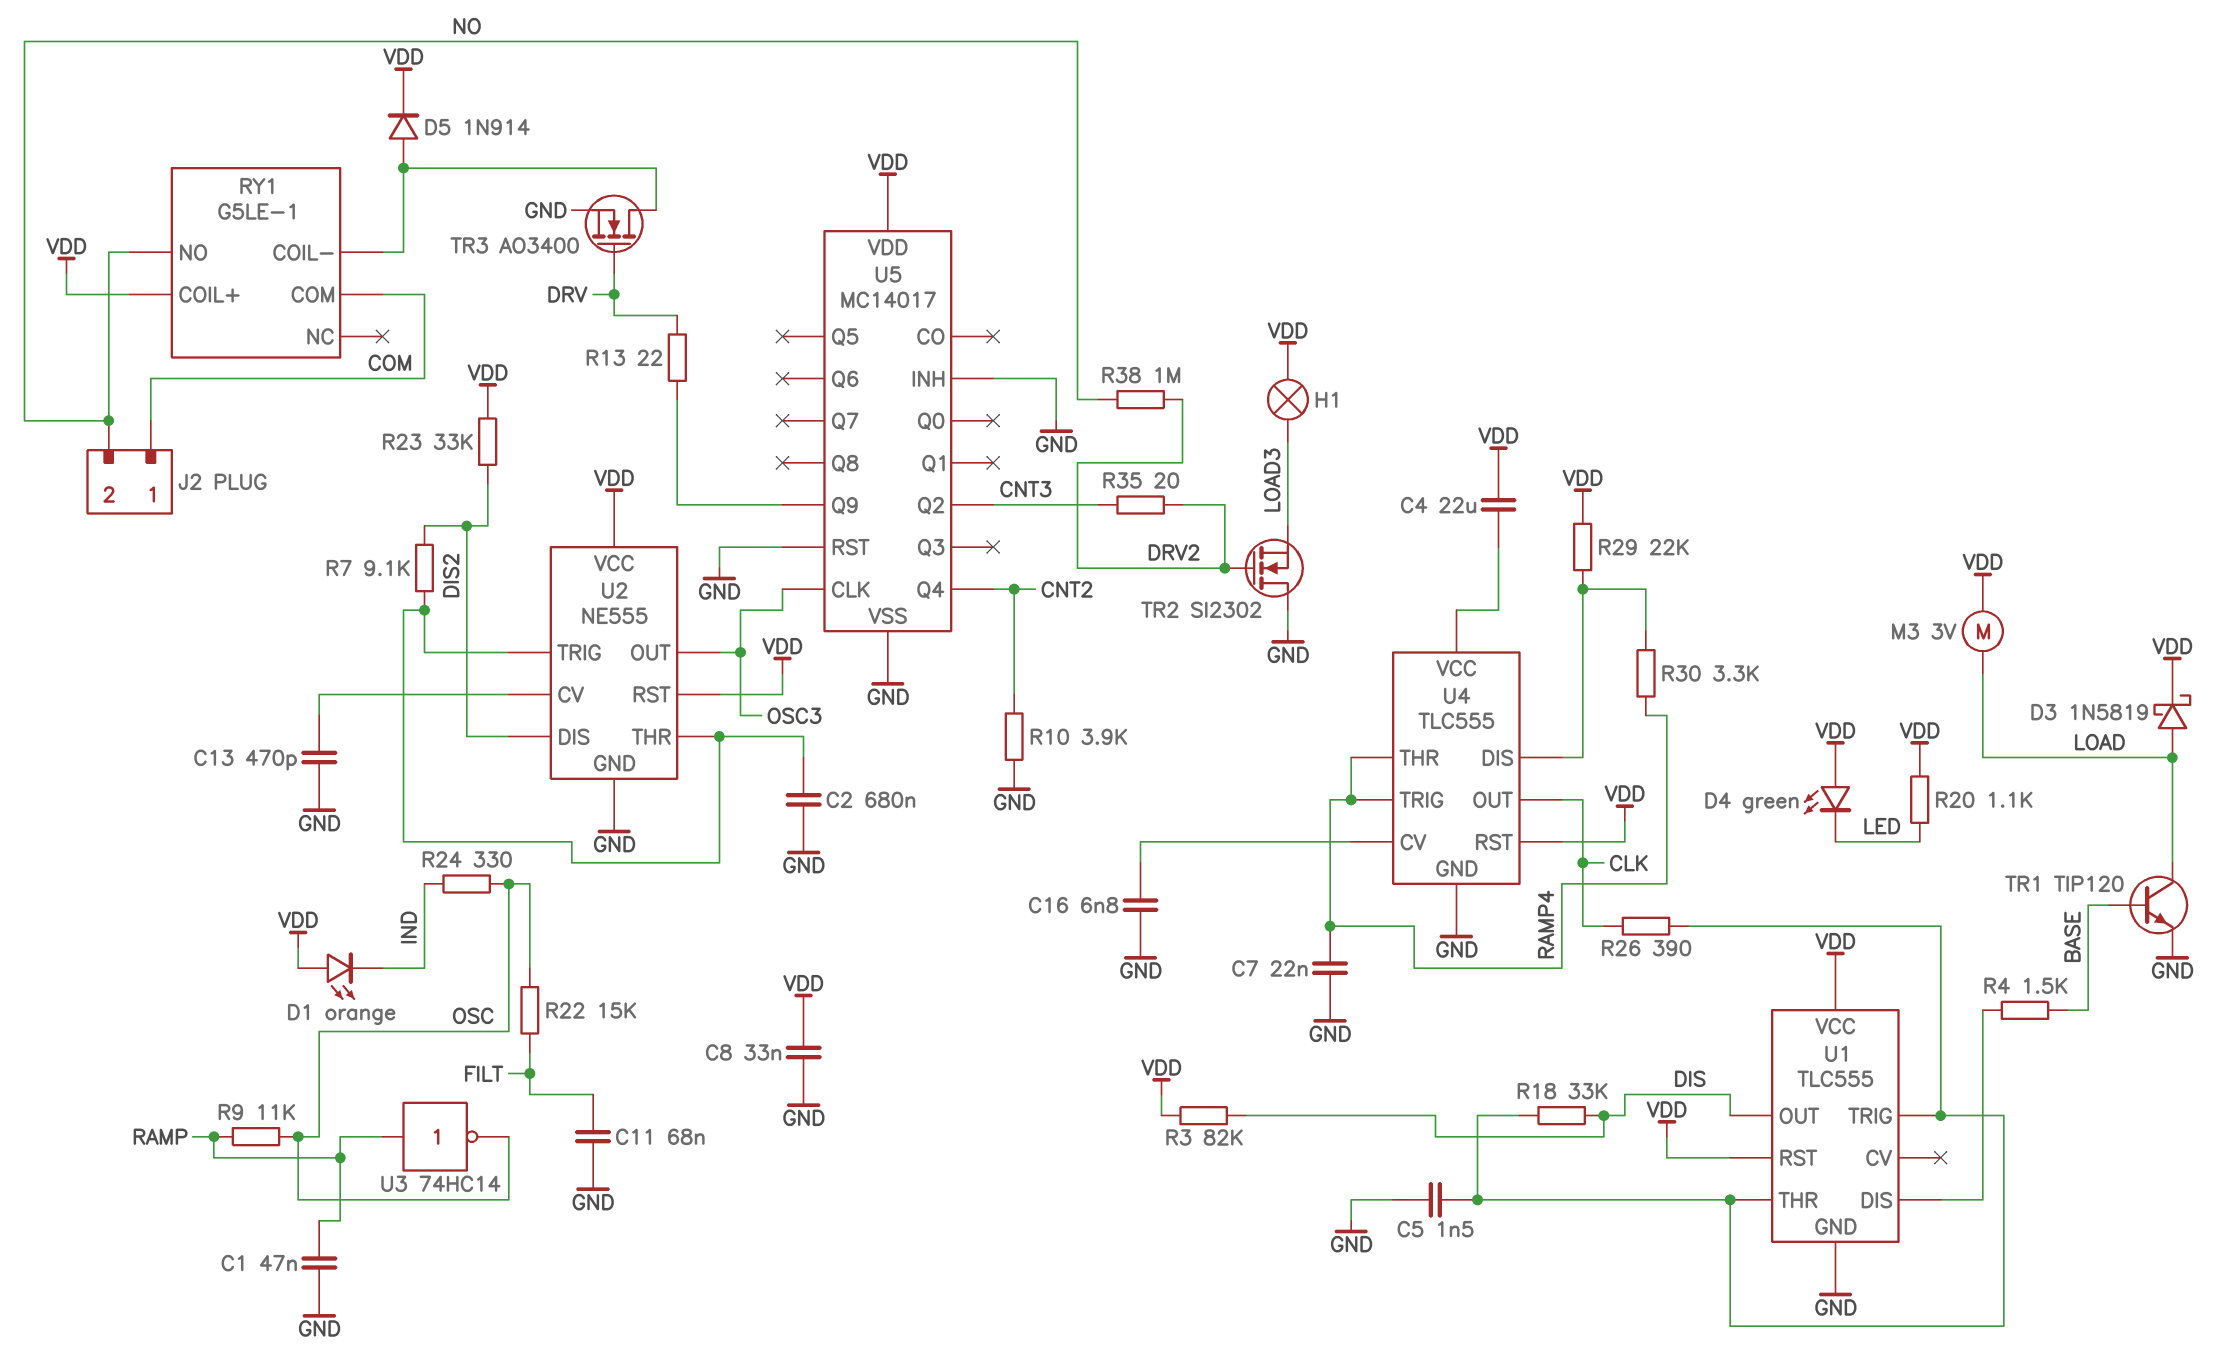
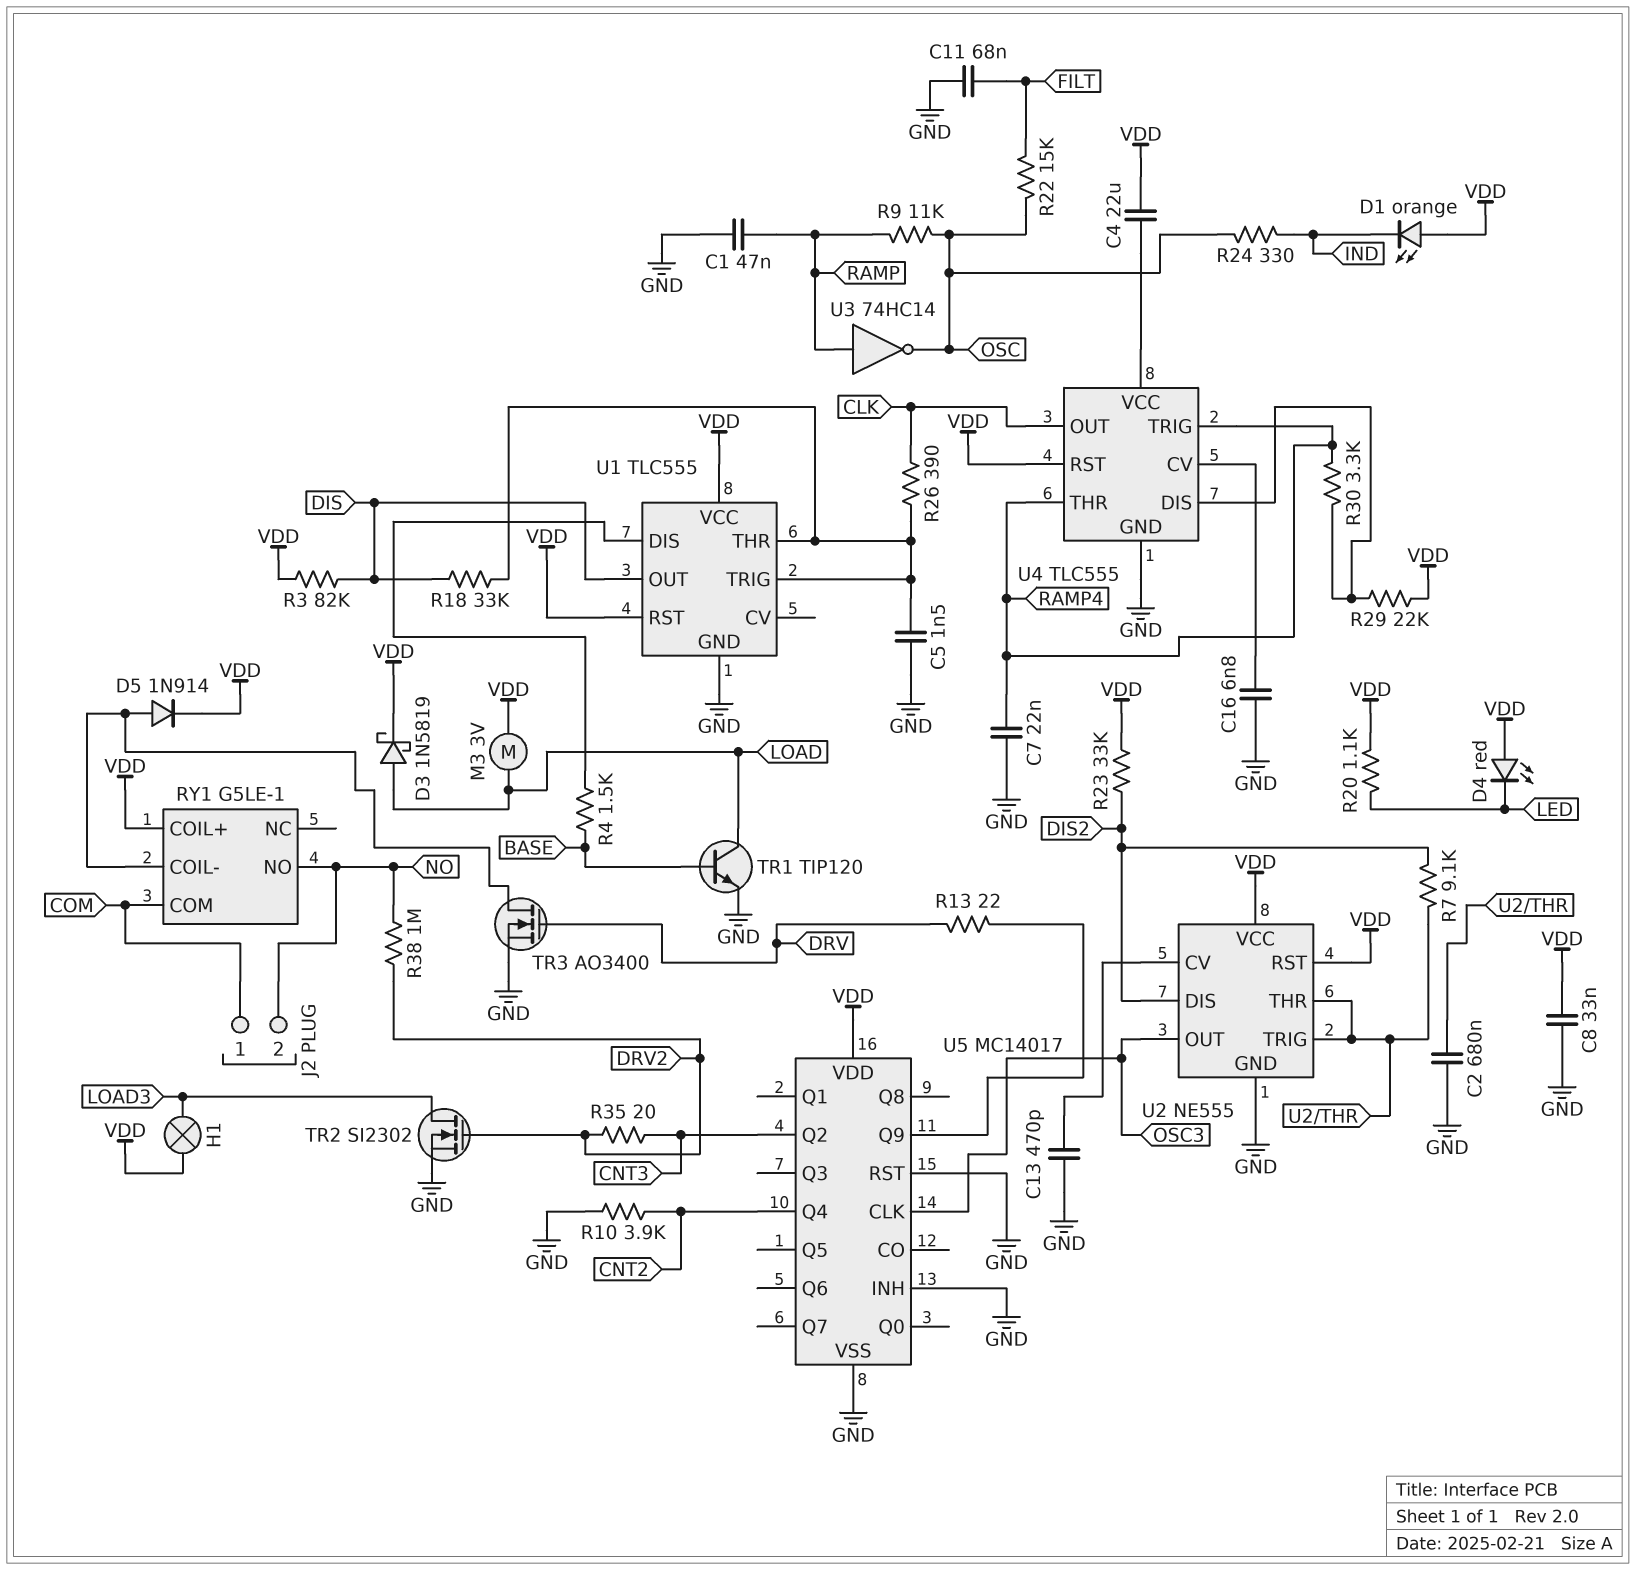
D4: LED green (A VDD, K LED) -> LED red (A VDD, K LED)
TR2: NMOS SI2302 (G DRV2, D GND, S LOAD3) -> NMOS SI2302 (G DRV2, D LOAD3, S GND)

